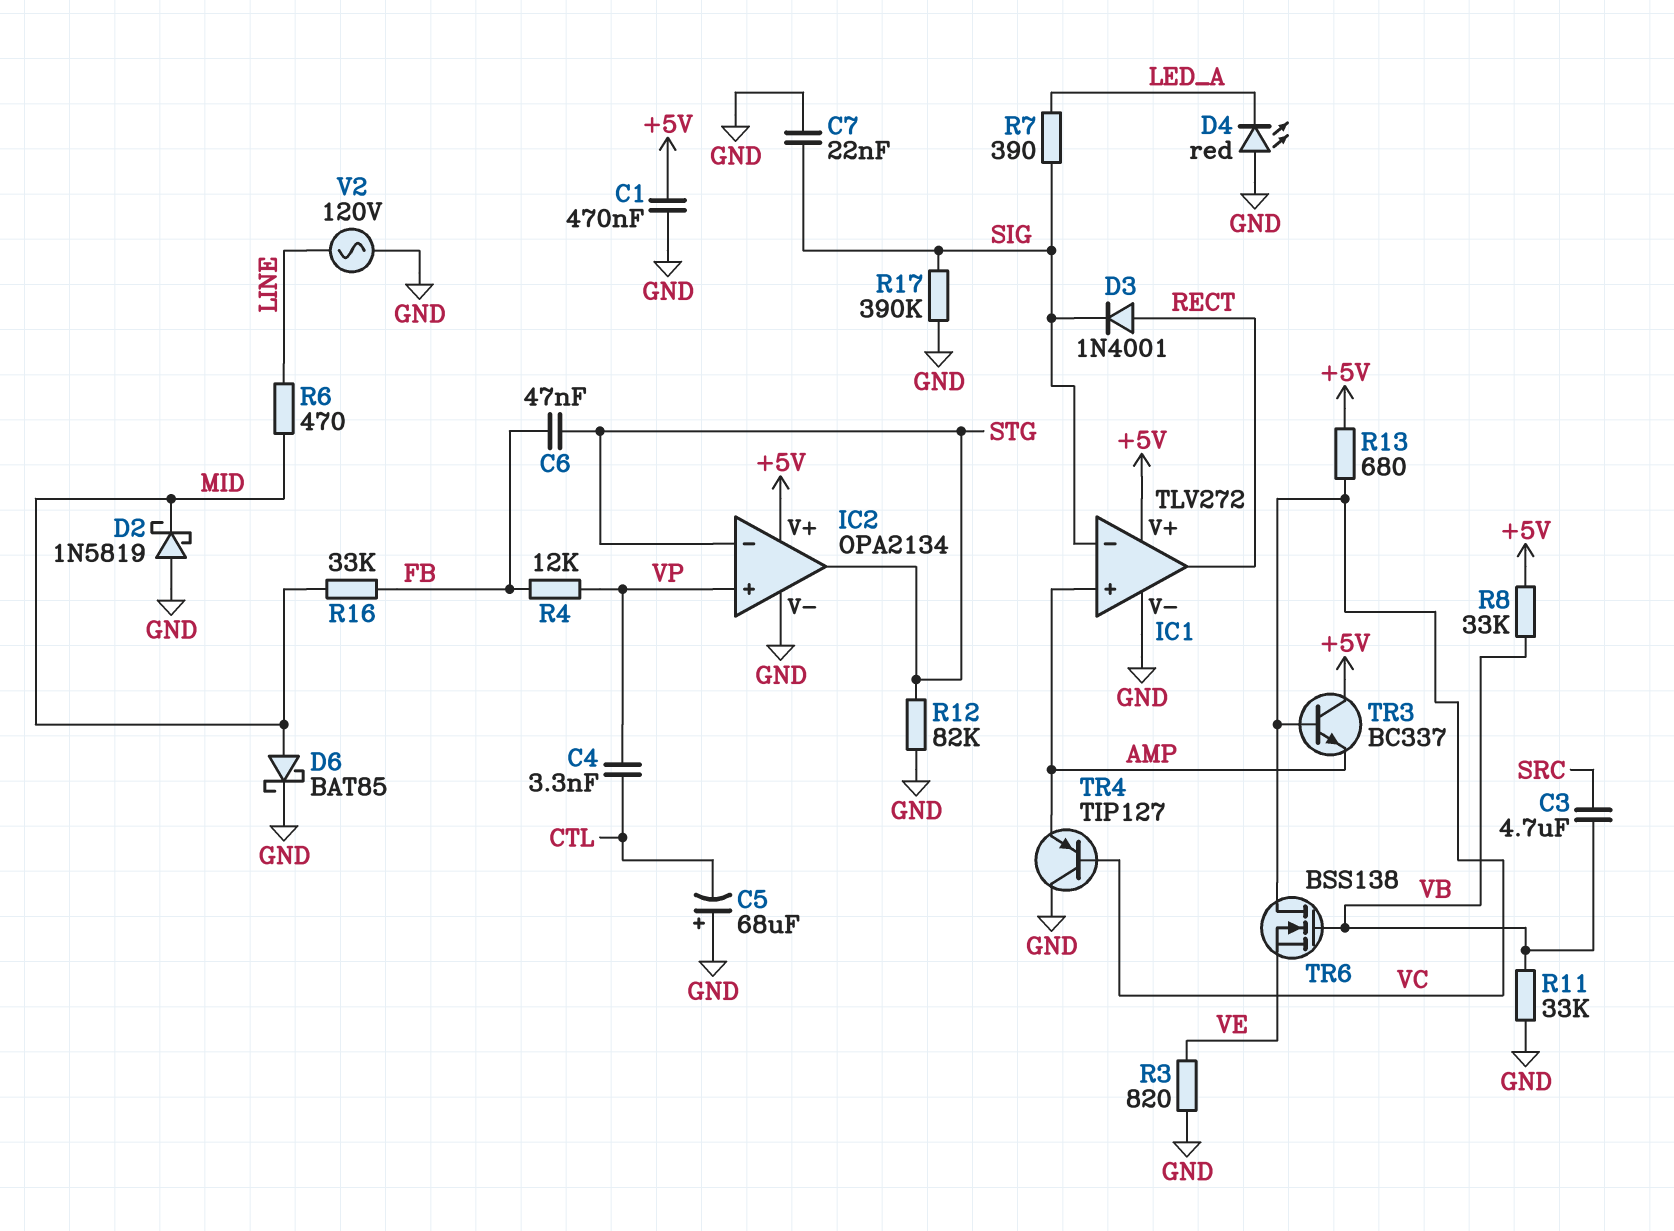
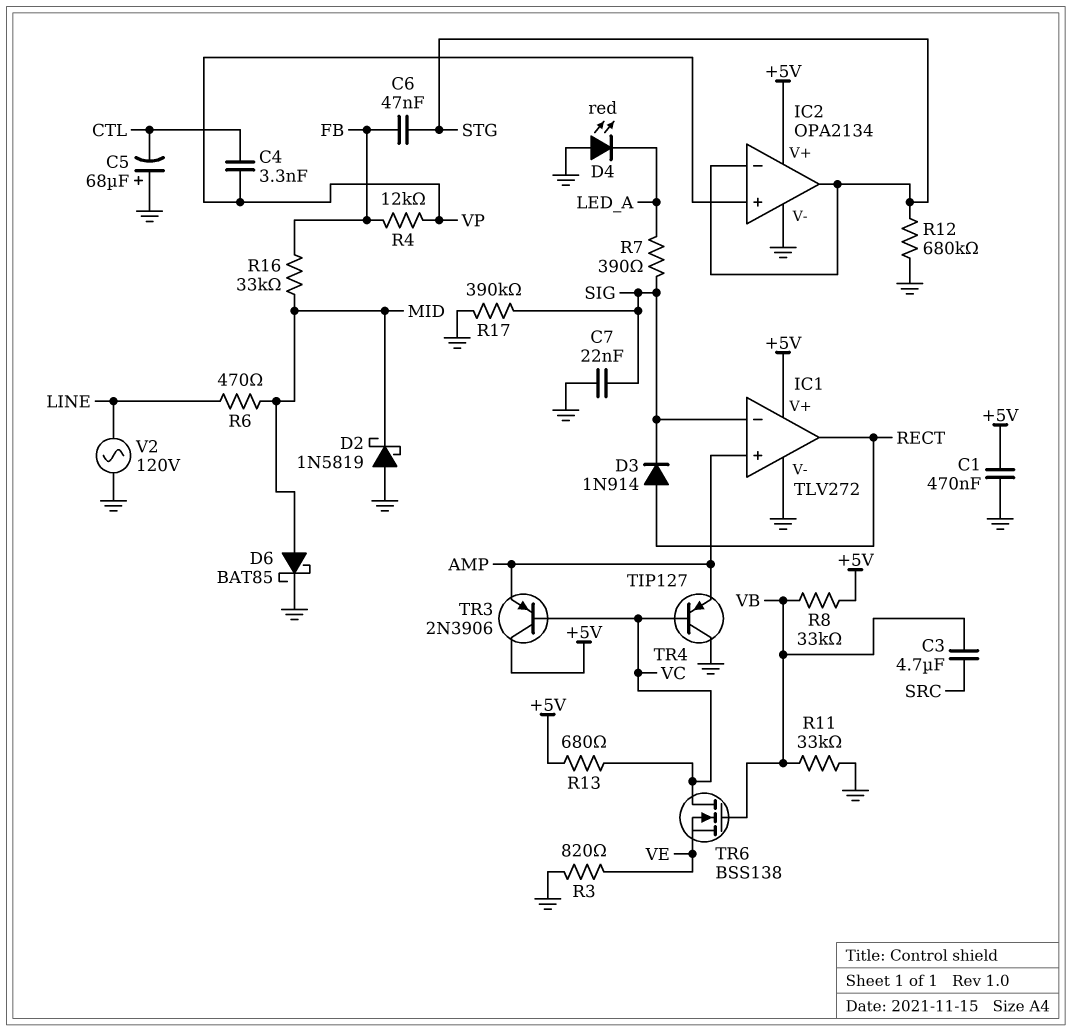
D3: diode 1N4001 (A RECT, K SIG) -> diode 1N914 (A RECT, K SIG)
R12: 82k (GND, STG) -> 680k (GND, STG)
TR3: NPN BC337 (B VC, C +5V, E AMP) -> PNP 2N3906 (B VC, C +5V, E AMP)

